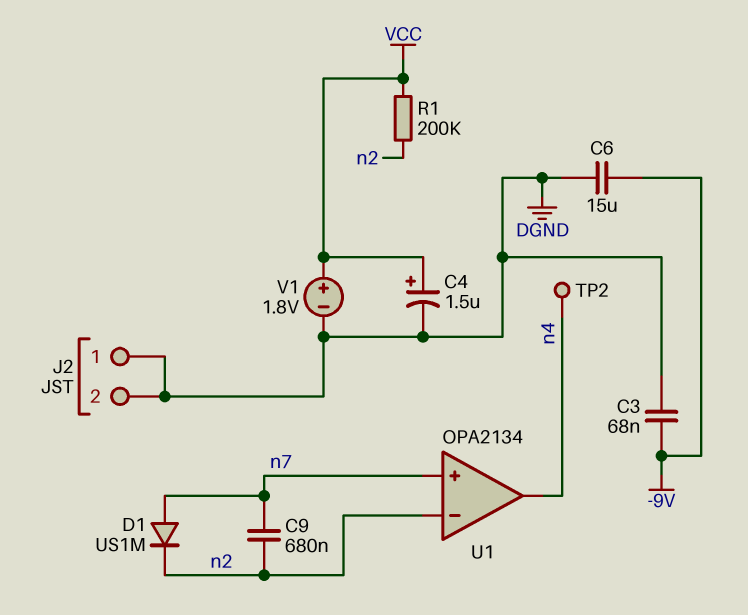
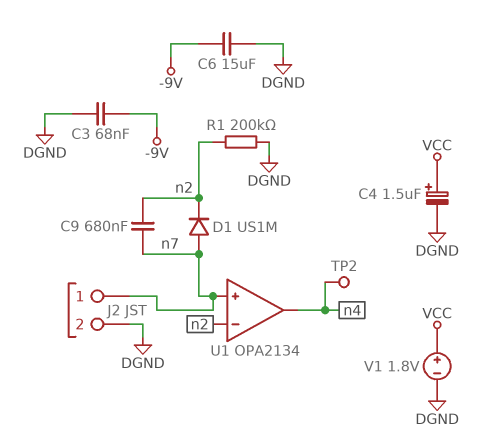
J2 pin 1: DGND -> n7
R1: 200k (VCC, n2) -> 200k (DGND, n2)

